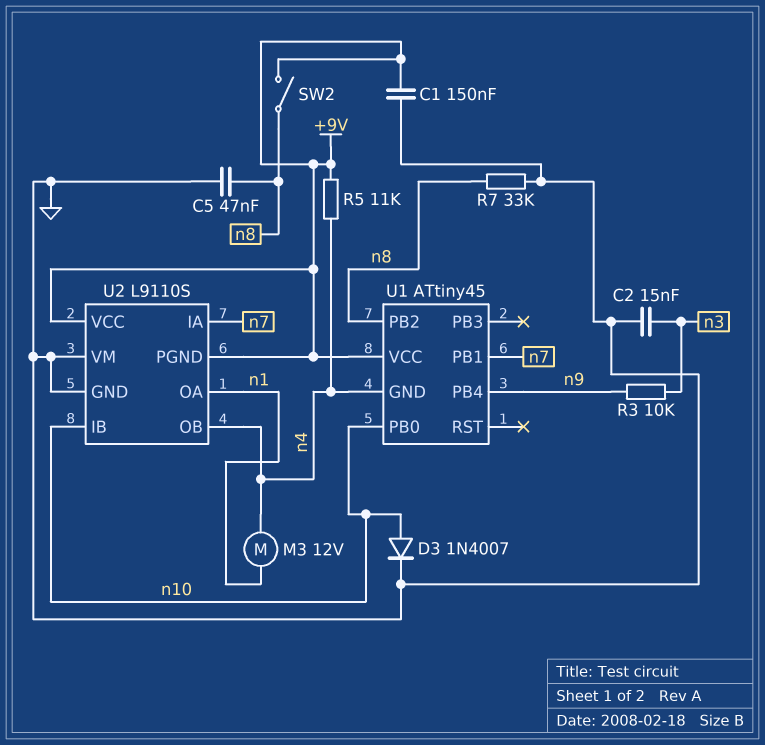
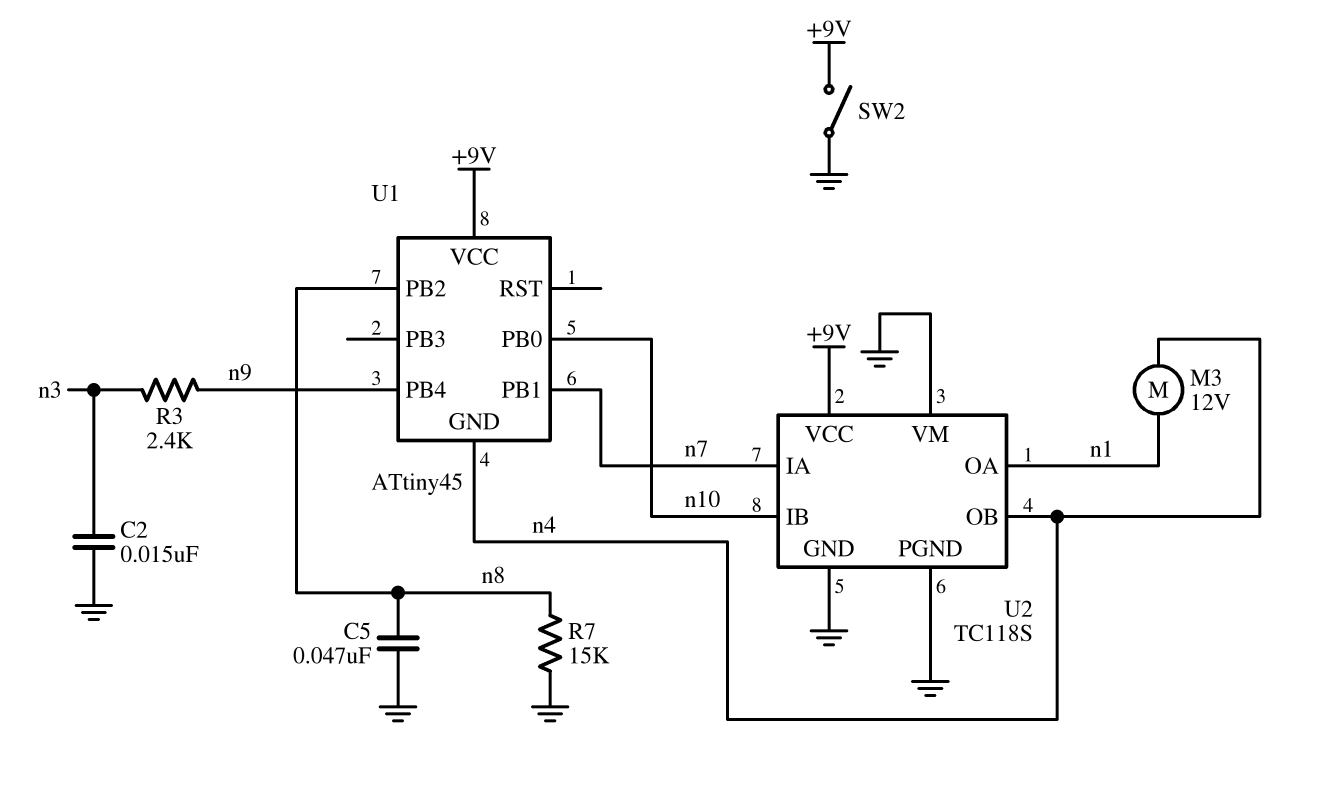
C1: 150nF (+9V, GND) -> none
D3: diode 1N4007 (A n10, K GND) -> none
R3: 10k (n3, n9) -> 2.4k (n3, n9)
R5: 11k (+9V, n4) -> none
R7: 33k (GND, n8) -> 15k (GND, n8)
SW2: switch (+9V, n8) -> switch (+9V, GND)
U2: L9110S -> TC118S
U2 pin PGND: +9V -> GND

